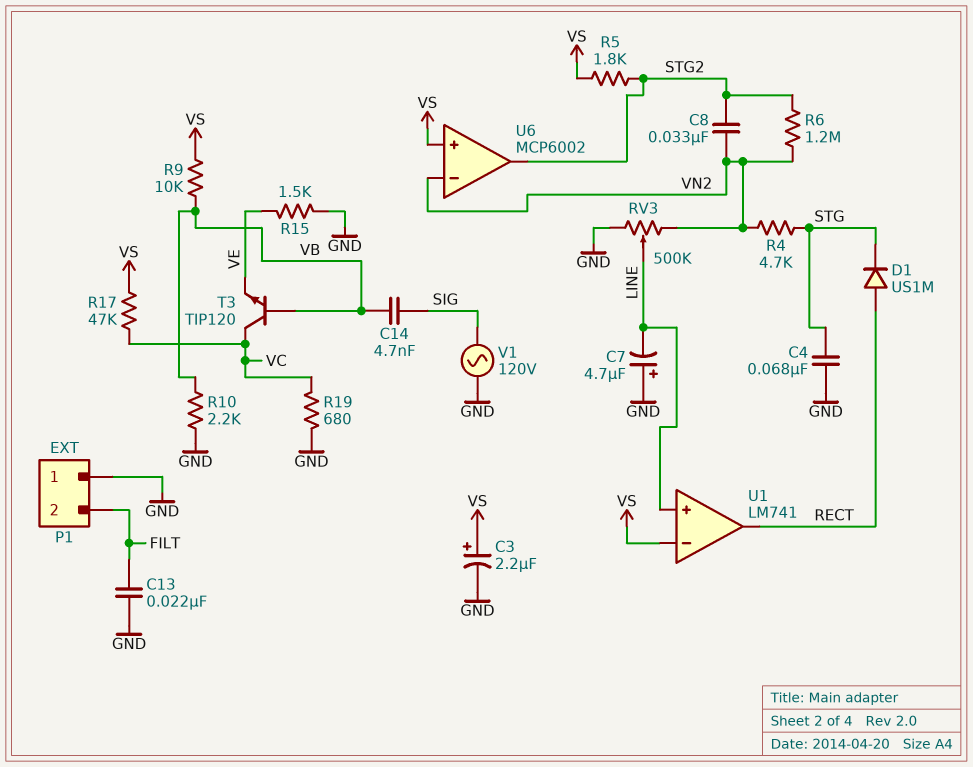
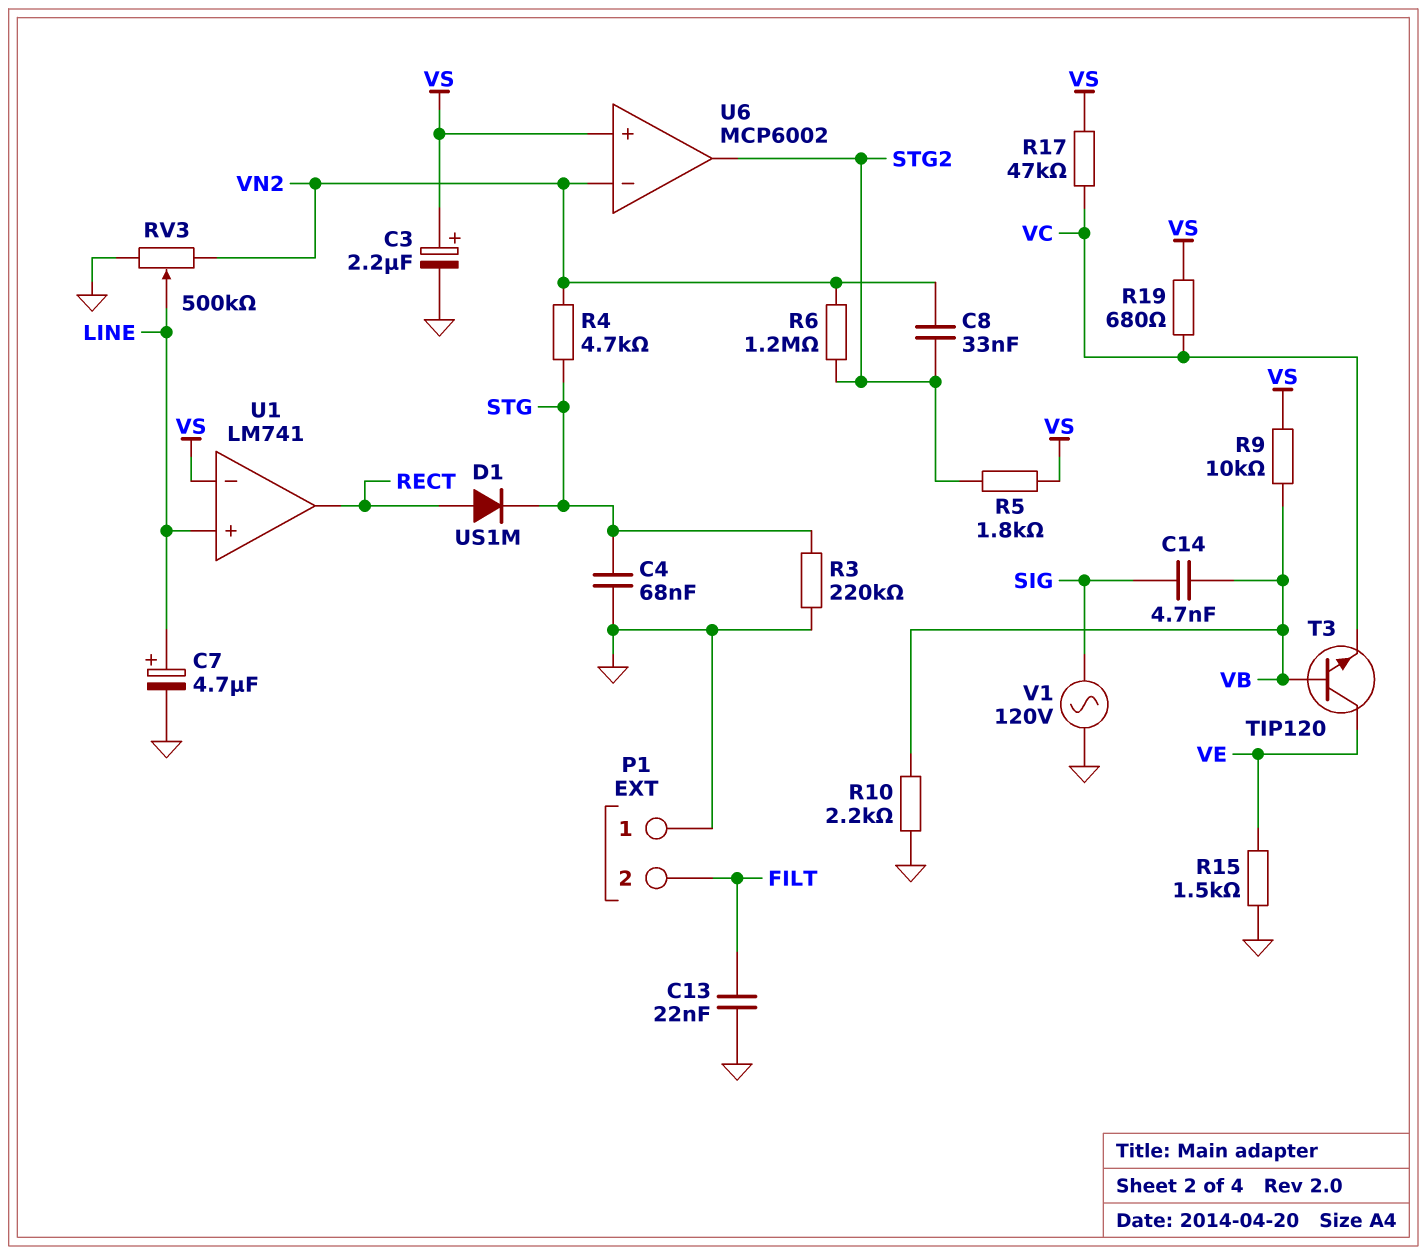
C7: 4.7uF (plus GND, minus LINE) -> 4.7uF (plus LINE, minus GND)
R3: none -> 220k (GND, STG)
R19: 680 (GND, VC) -> 680 (VC, VS)
T3: NPN TIP120 (B VB, C VC, E VE) -> NPN TIP120 (B VB, C VE, E VC)

